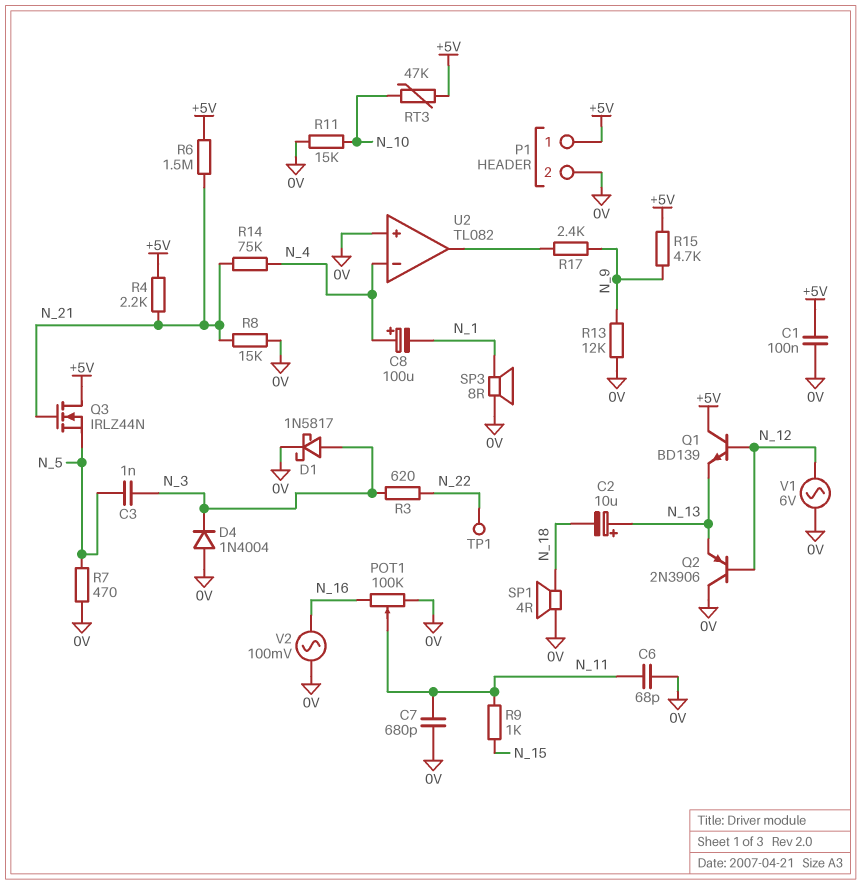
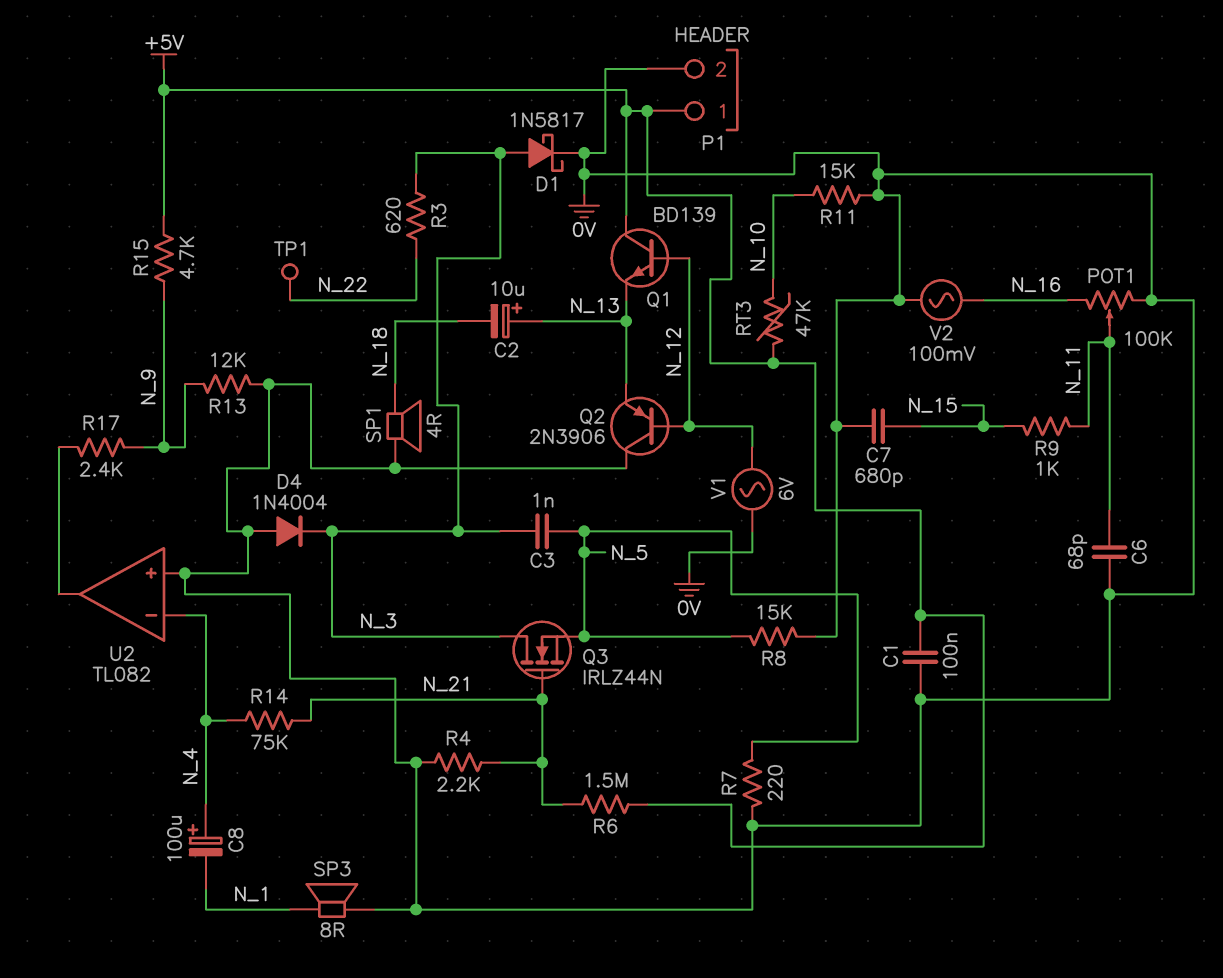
C7: 680pF (0V, N_11) -> 680pF (0V, N_15)
Q3: NMOS IRLZ44N (G N_21, D +5V, S N_5) -> NMOS IRLZ44N (G N_21, D N_3, S N_5)
R4: 2.2k (+5V, N_21) -> 2.2k (0V, N_21)
R7: 470 (0V, N_5) -> 220 (0V, N_5)
R8: 15k (0V, N_21) -> 15k (0V, N_5)

